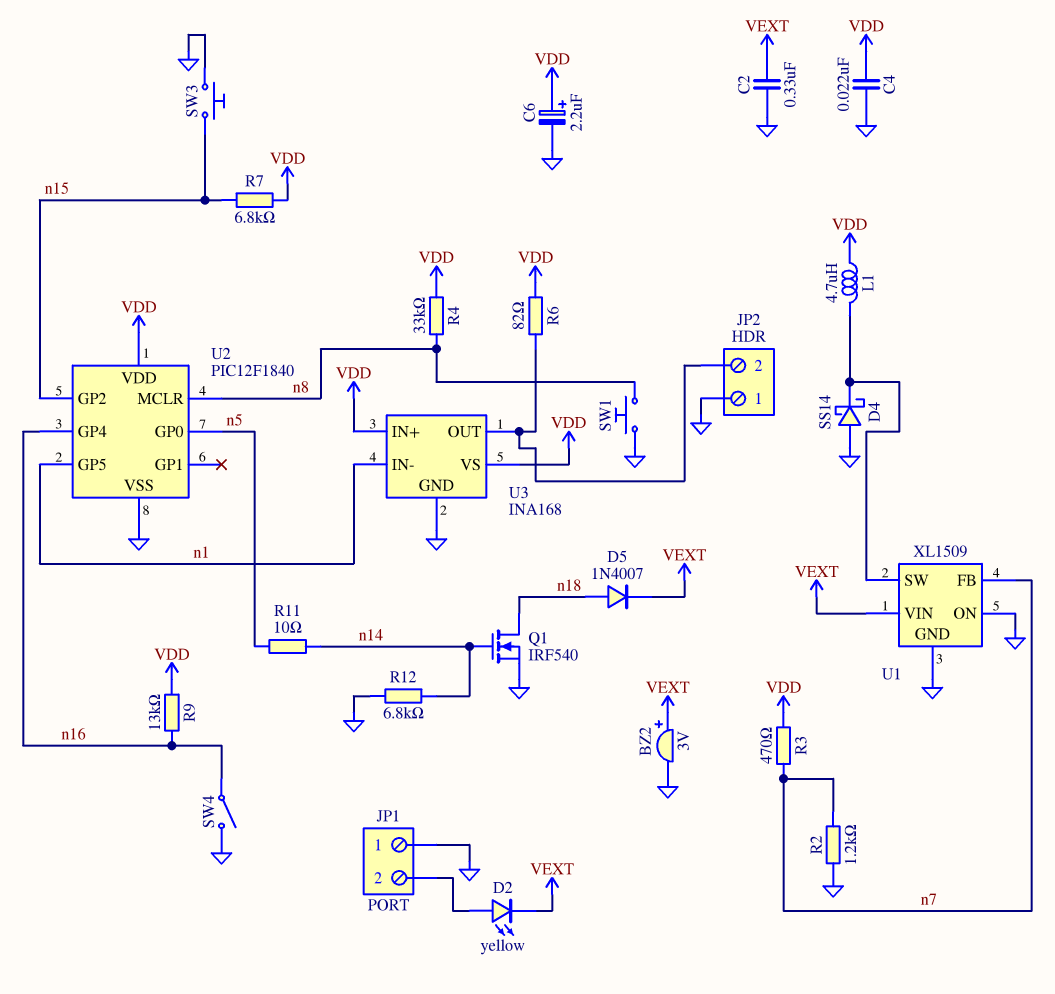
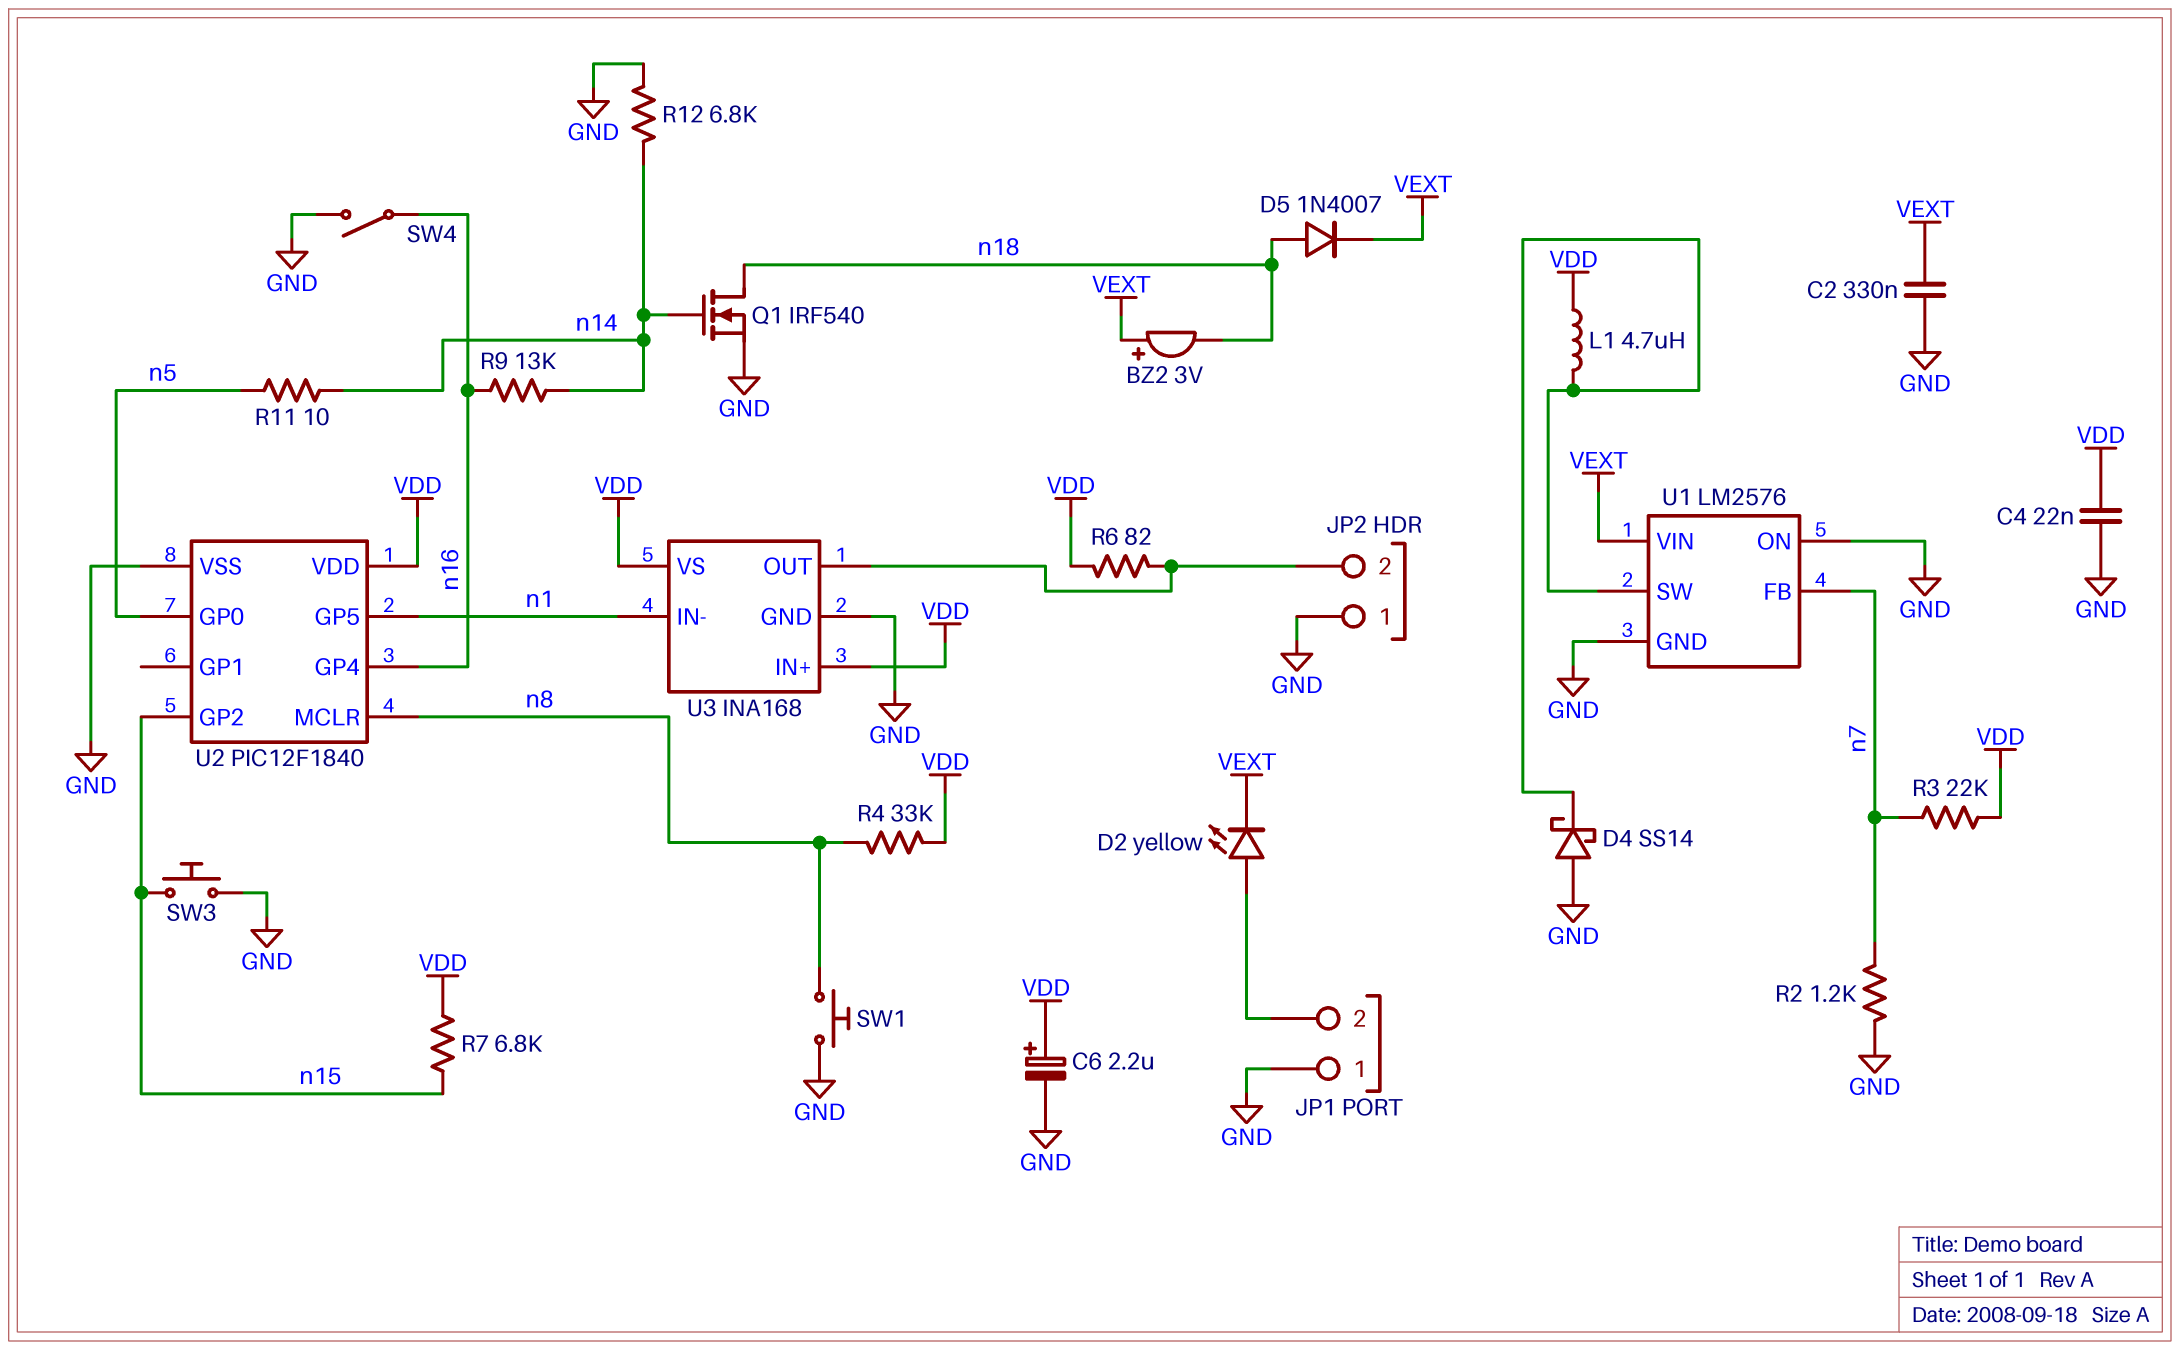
BZ2: buzzer 3V (plus VEXT, minus GND) -> buzzer 3V (plus VEXT, minus n18)
R3: 470 (VDD, n7) -> 22k (VDD, n7)
R9: 13k (VDD, n16) -> 13k (n14, n16)
U1: XL1509 -> LM2576

